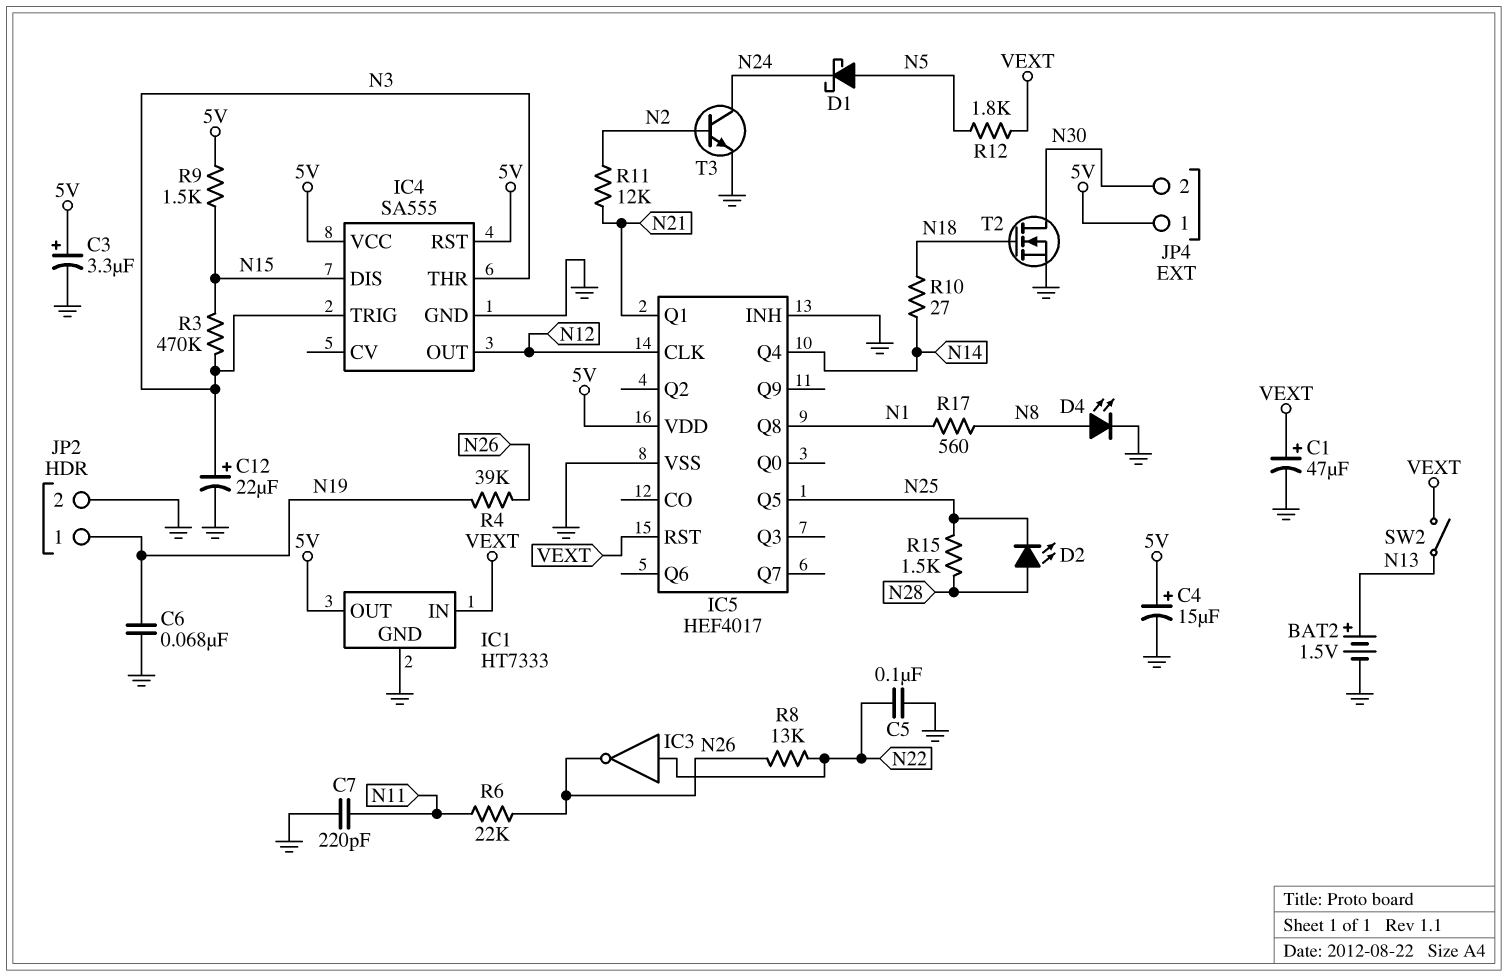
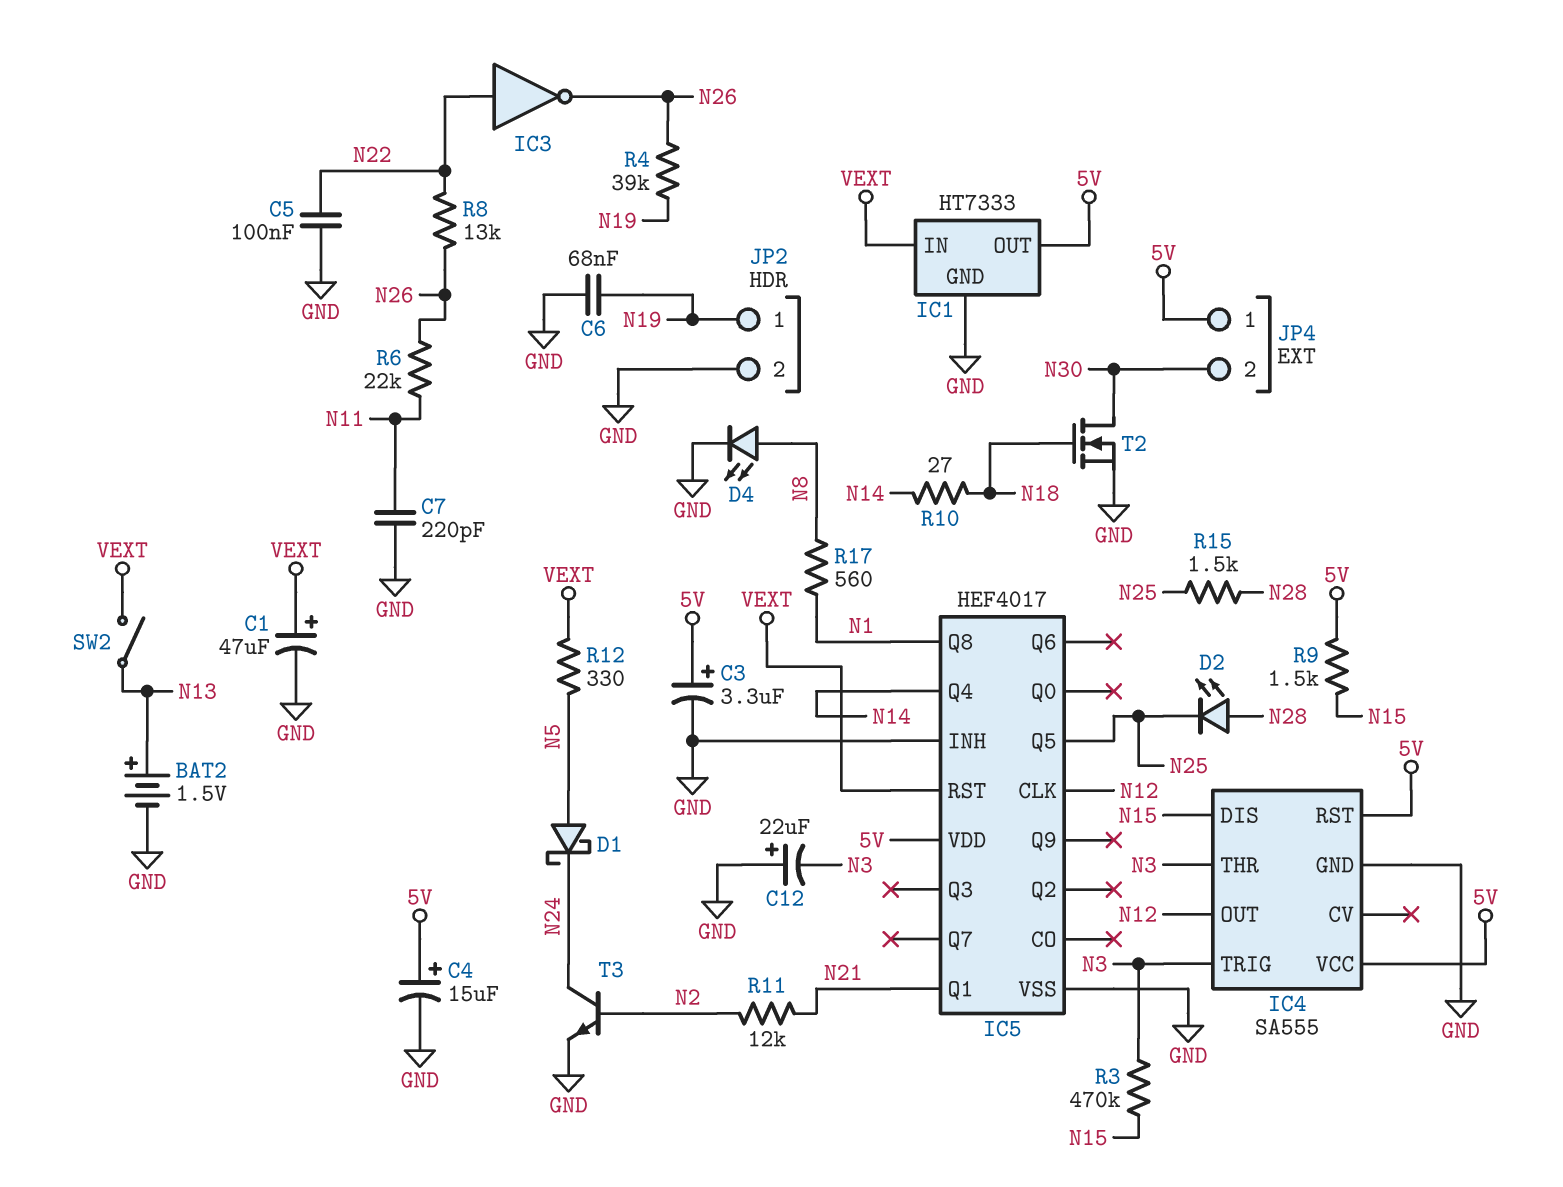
C12: 22uF (plus N3, minus GND) -> 22uF (plus GND, minus N3)
R12: 1.8k (N5, VEXT) -> 330 (N5, VEXT)

